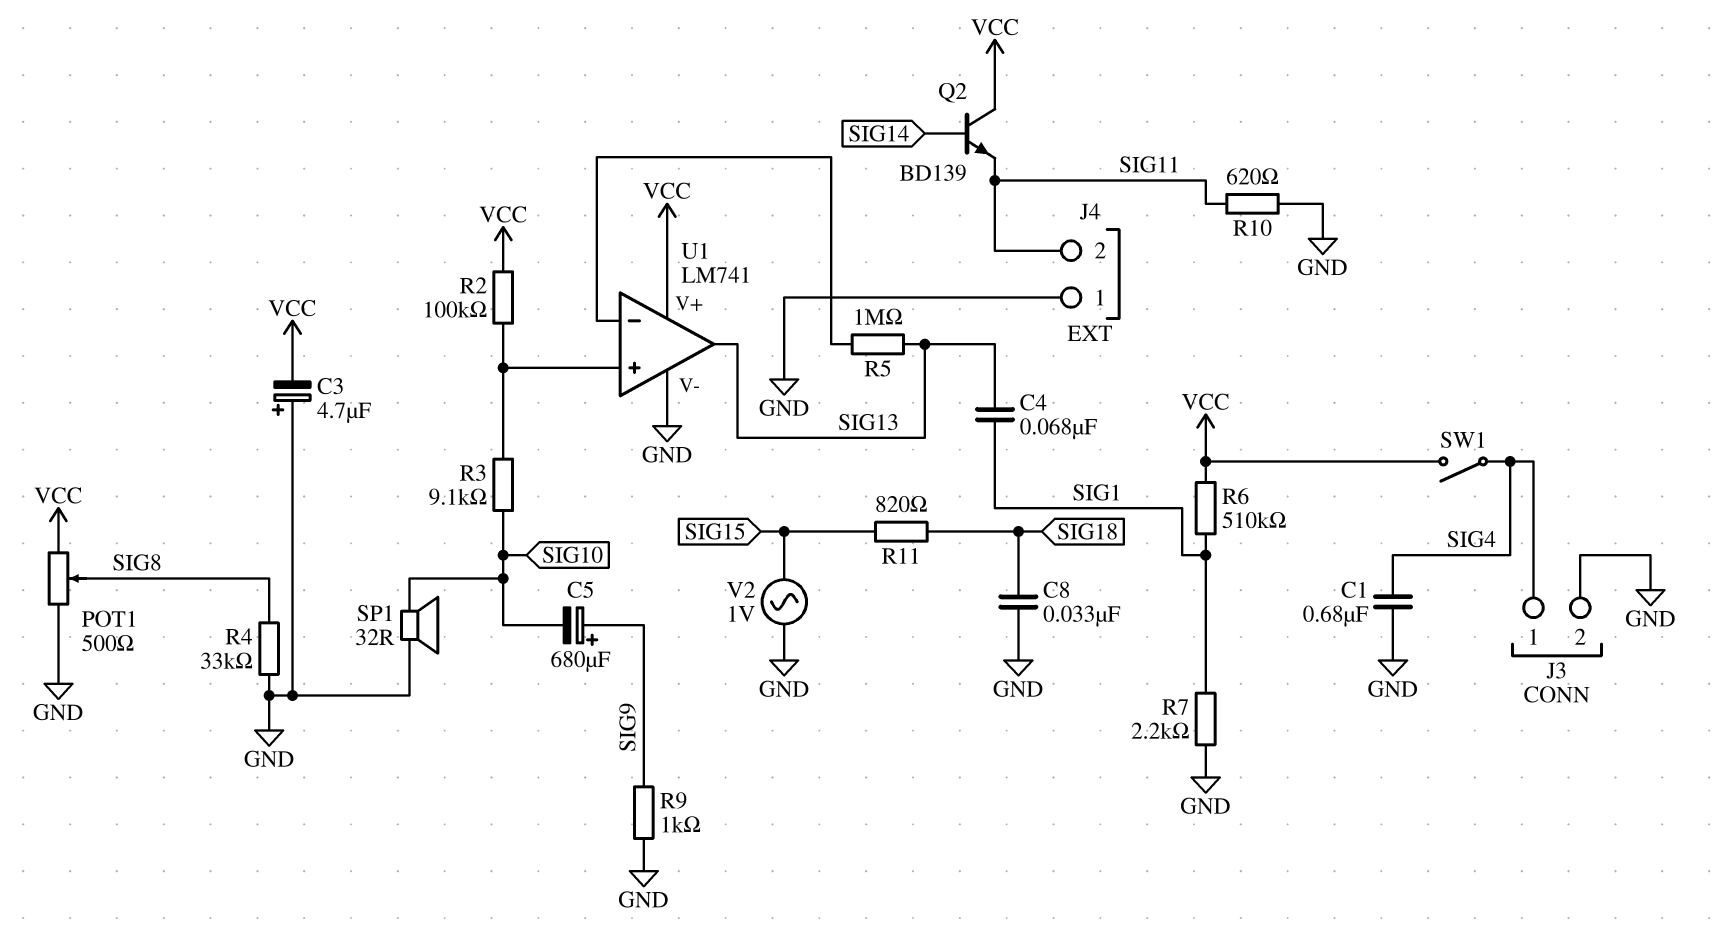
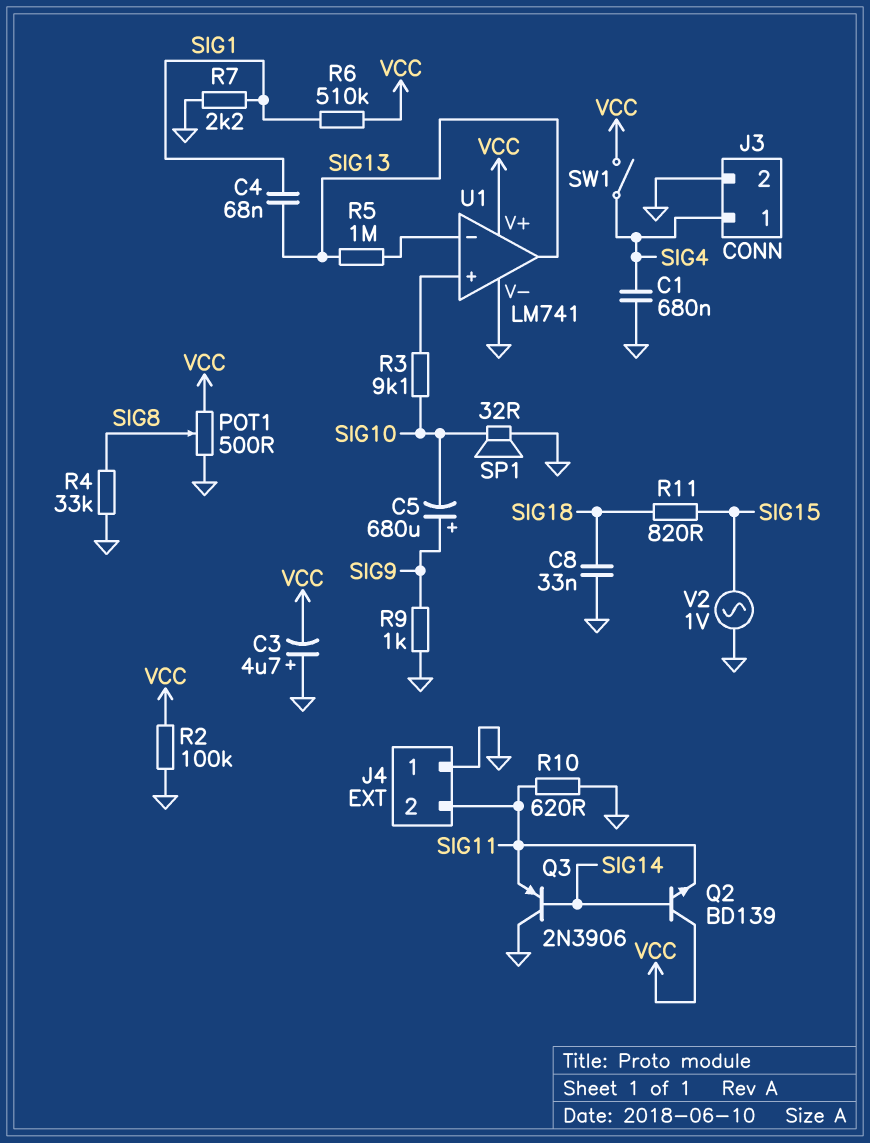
Q3: none -> PNP 2N3906 (B SIG14, C GND, E SIG11)
R2: 100k (U1/in+, VCC) -> 100k (GND, VCC)

